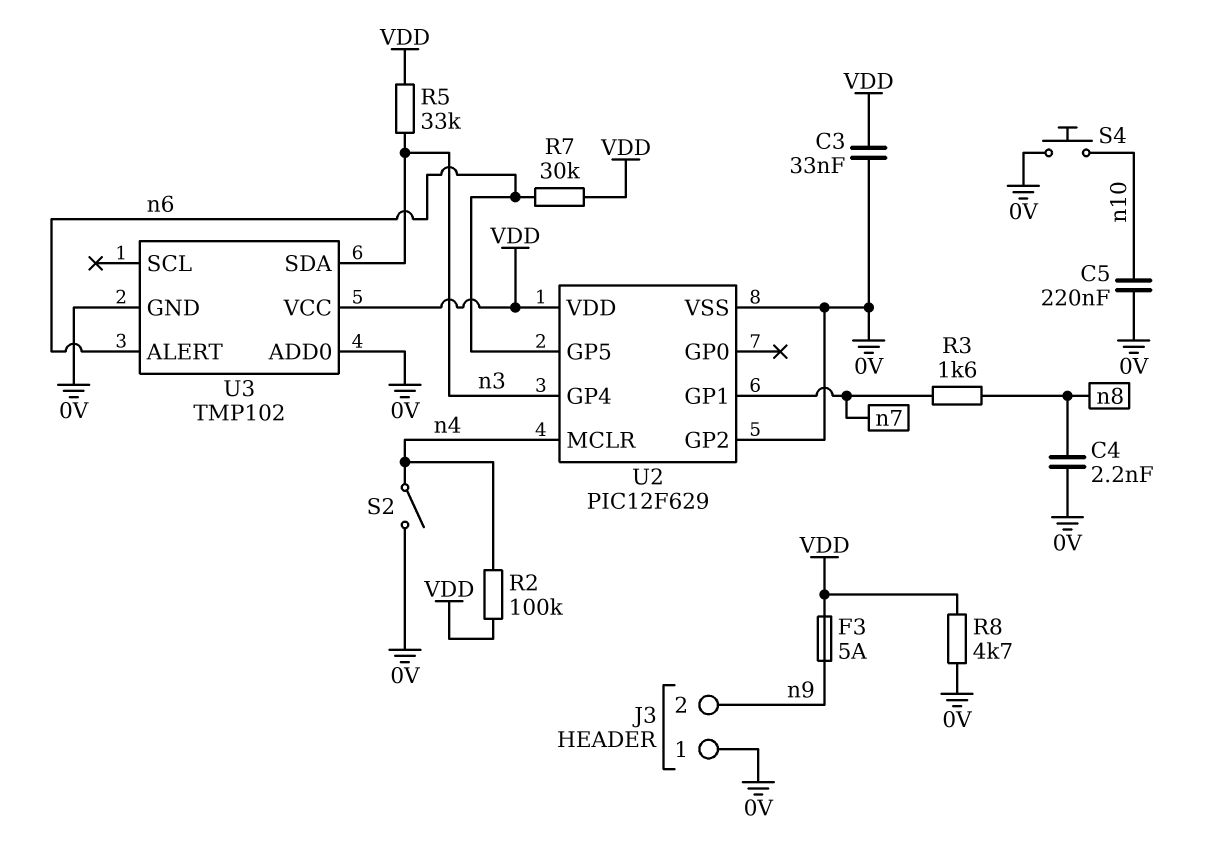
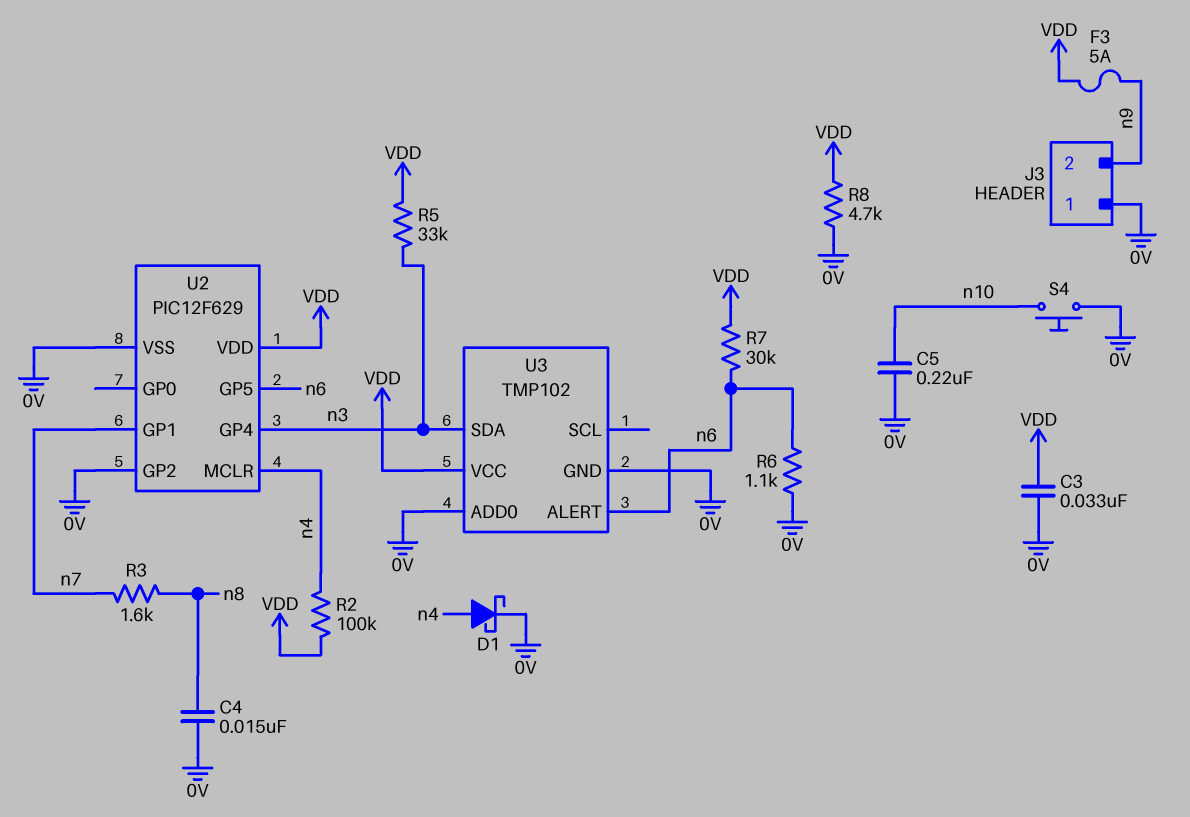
C4: 2.2nF (0V, n8) -> 15nF (0V, n8)
D1: none -> schottky (A n4, K 0V)
R6: none -> 1.1k (0V, n6)
S2: switch (0V, n4) -> none

